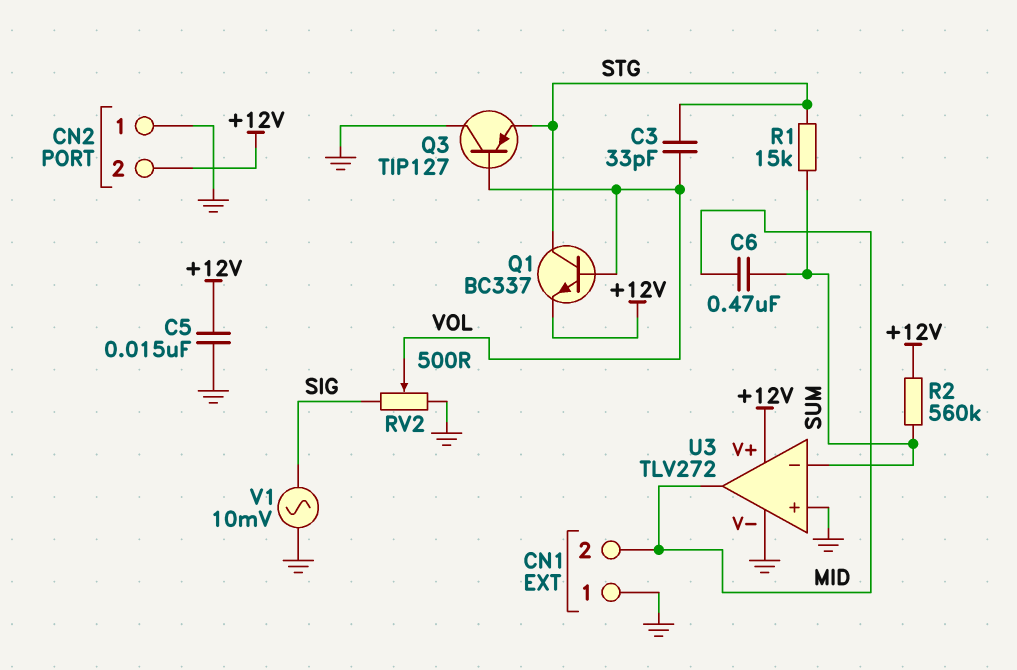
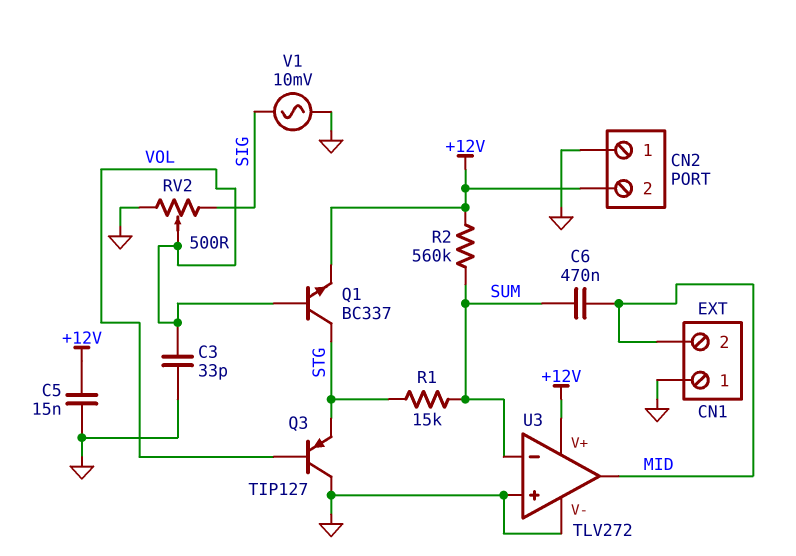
C3: 33pF (STG, VOL) -> 33pF (GND, VOL)

